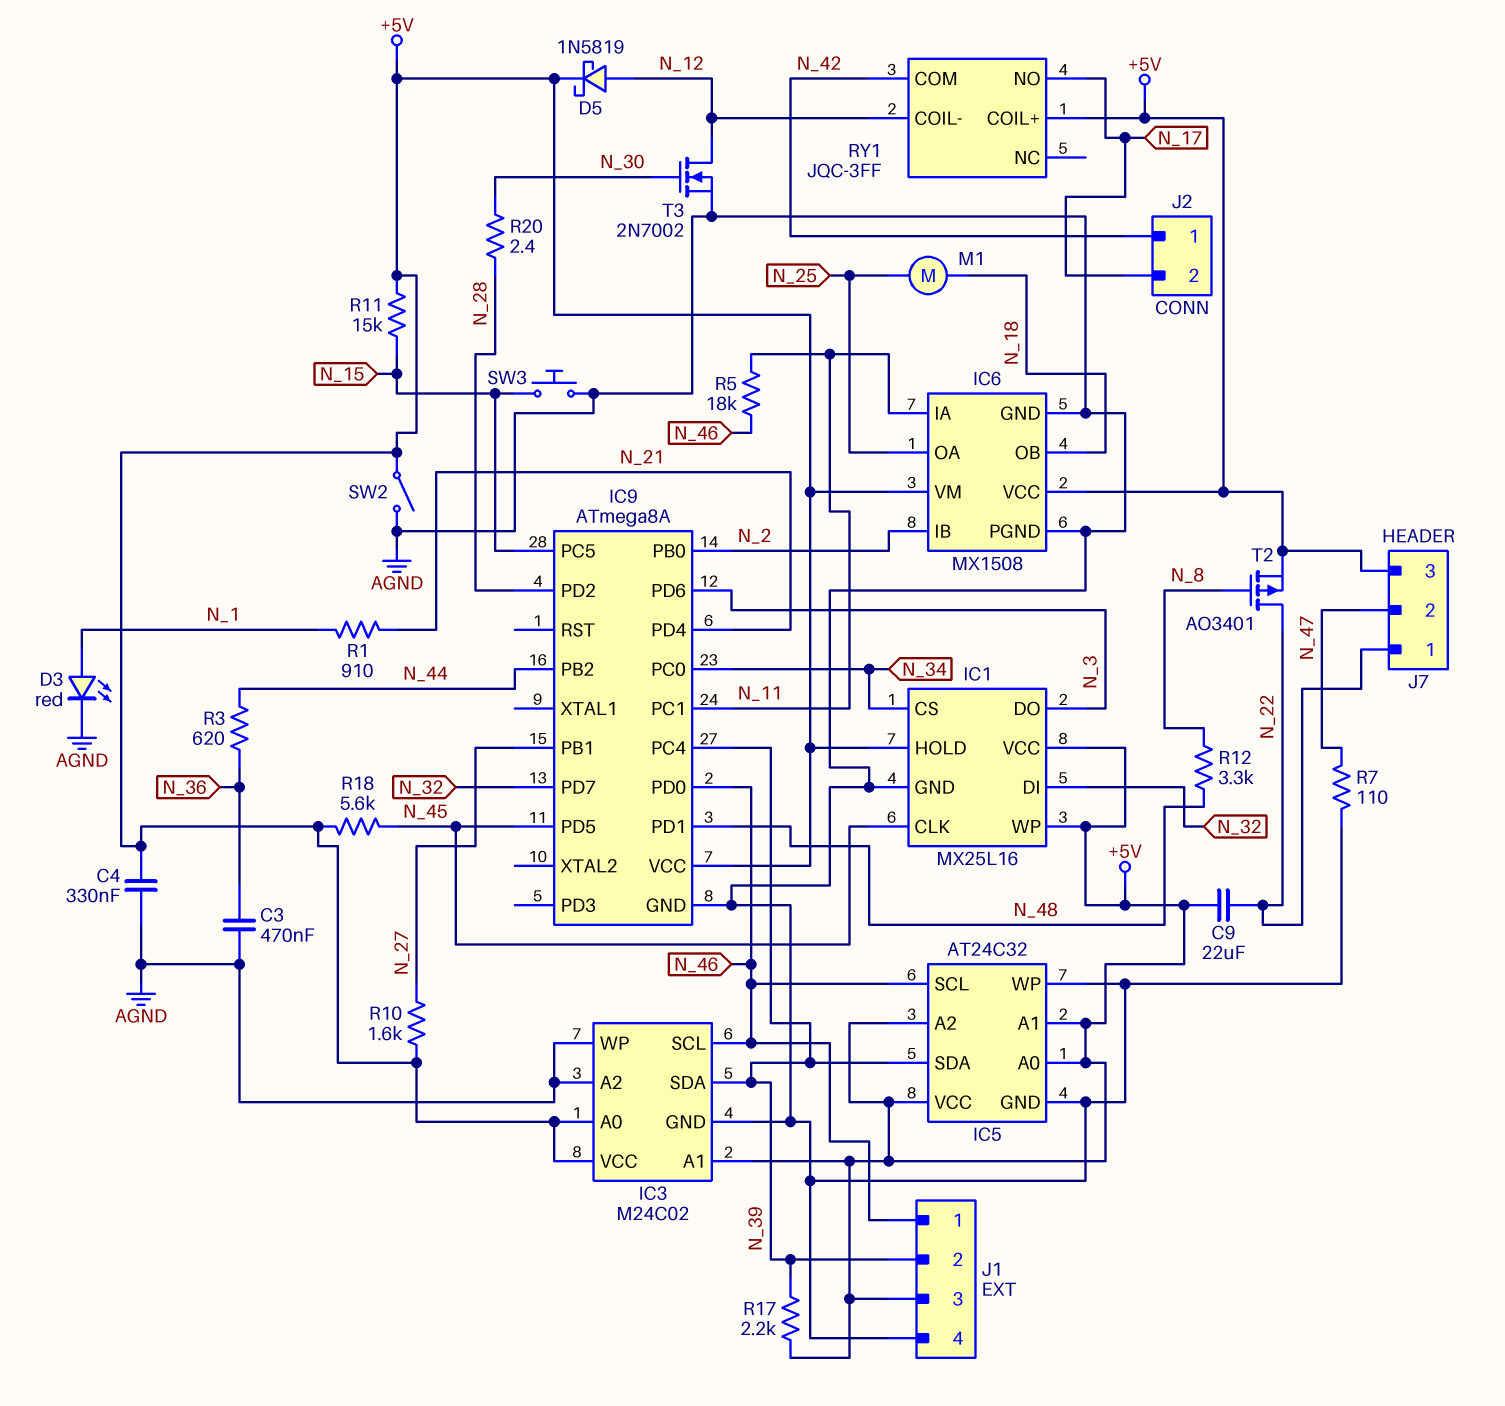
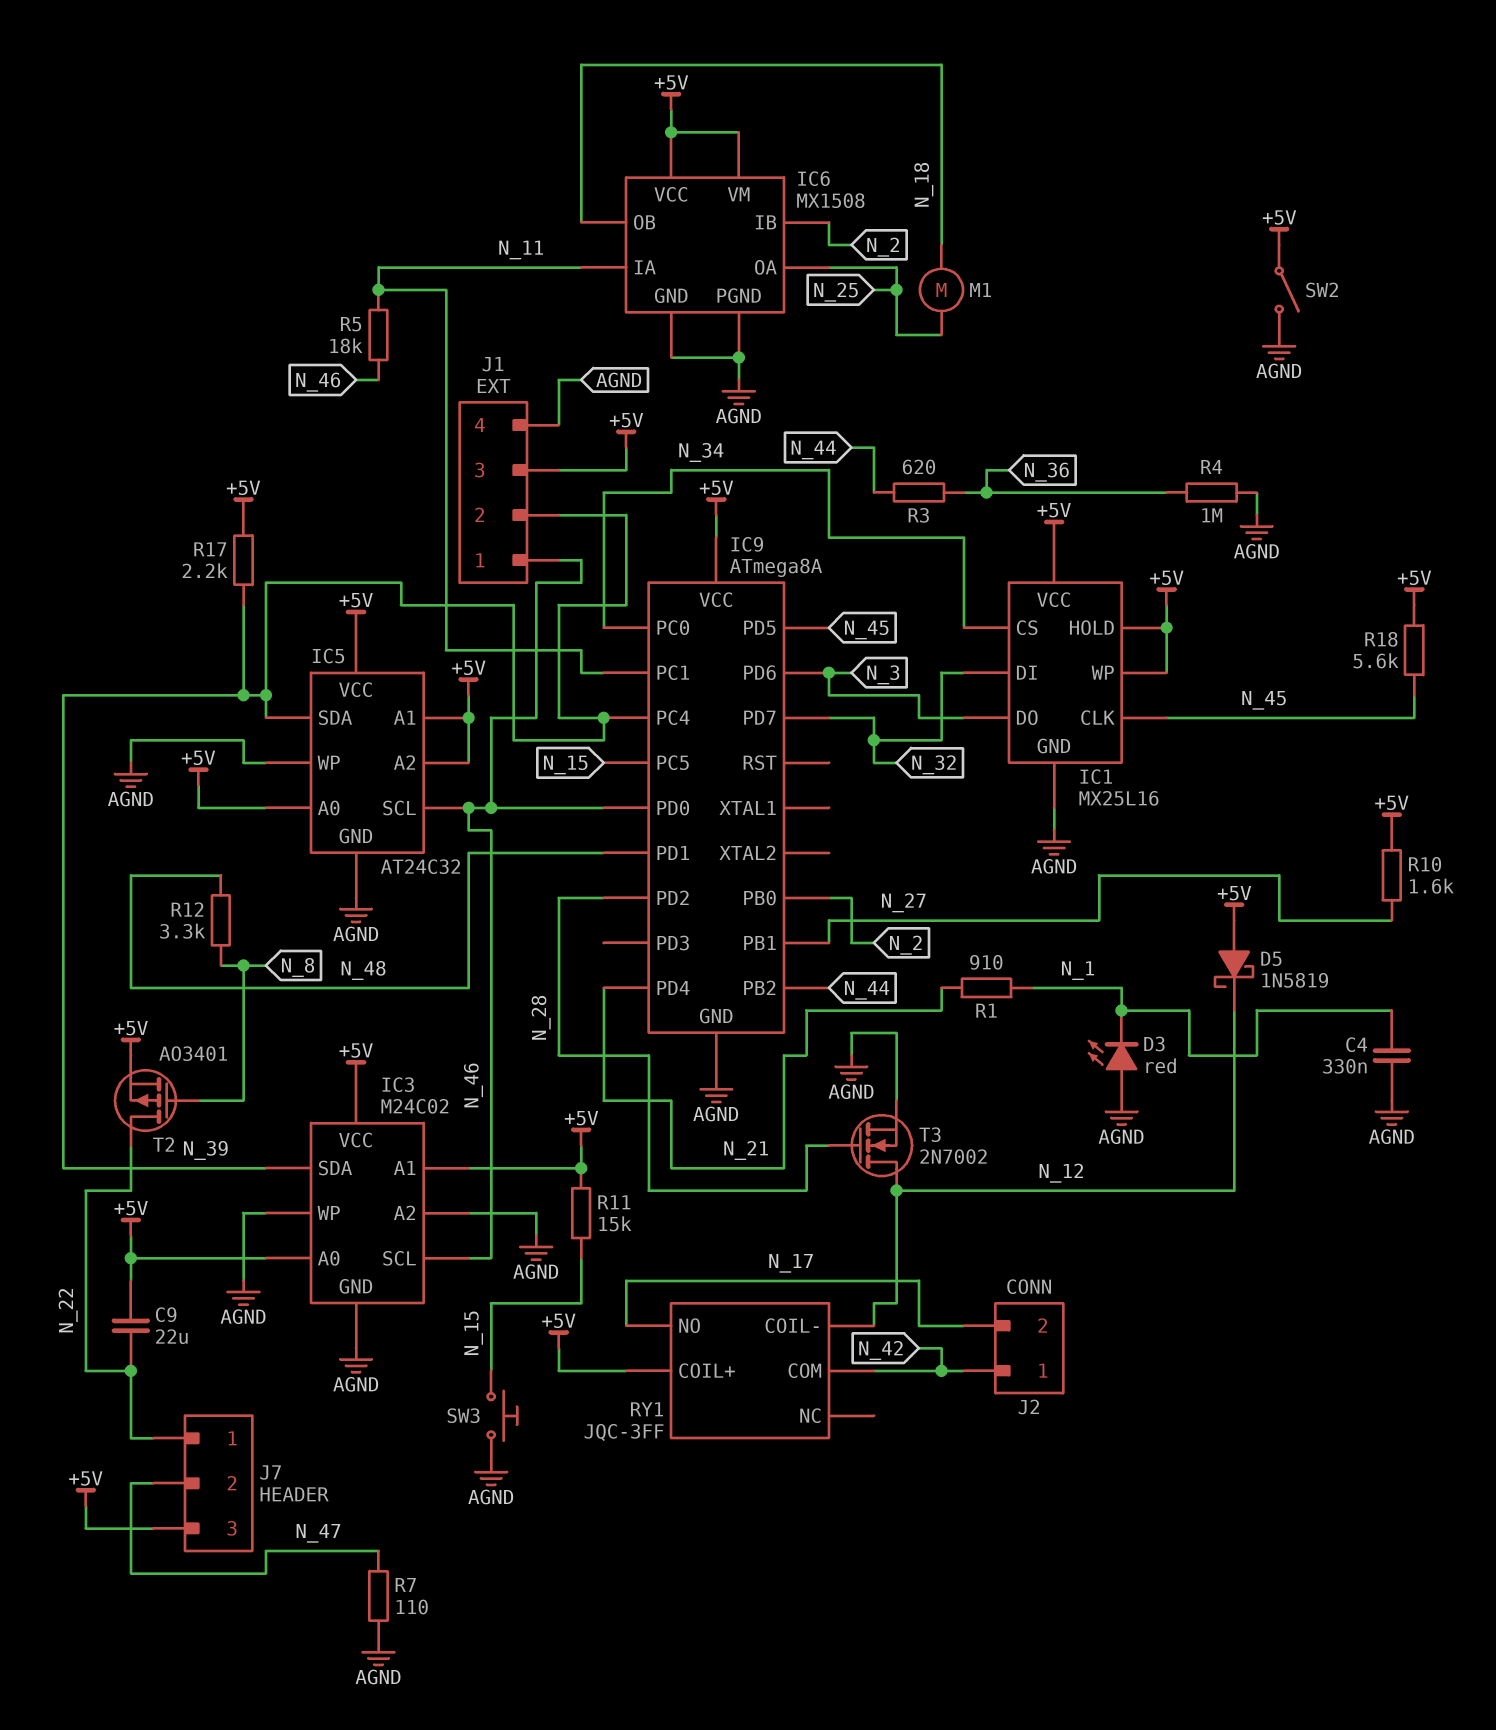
C3: 470nF (AGND, N_36) -> none
C4: 330nF (+5V, AGND) -> 330nF (AGND, N_1)
D3: LED red (A N_1, K AGND) -> LED red (A AGND, K N_1)
D5: schottky 1N5819 (A N_12, K +5V) -> schottky 1N5819 (A +5V, K N_12)
R4: none -> 1M (AGND, N_36)
R20: 2.4 (N_28, N_30) -> none
T3: NMOS 2N7002 (G N_30, D N_12, S AGND) -> NMOS 2N7002 (G N_28, D N_12, S AGND)

